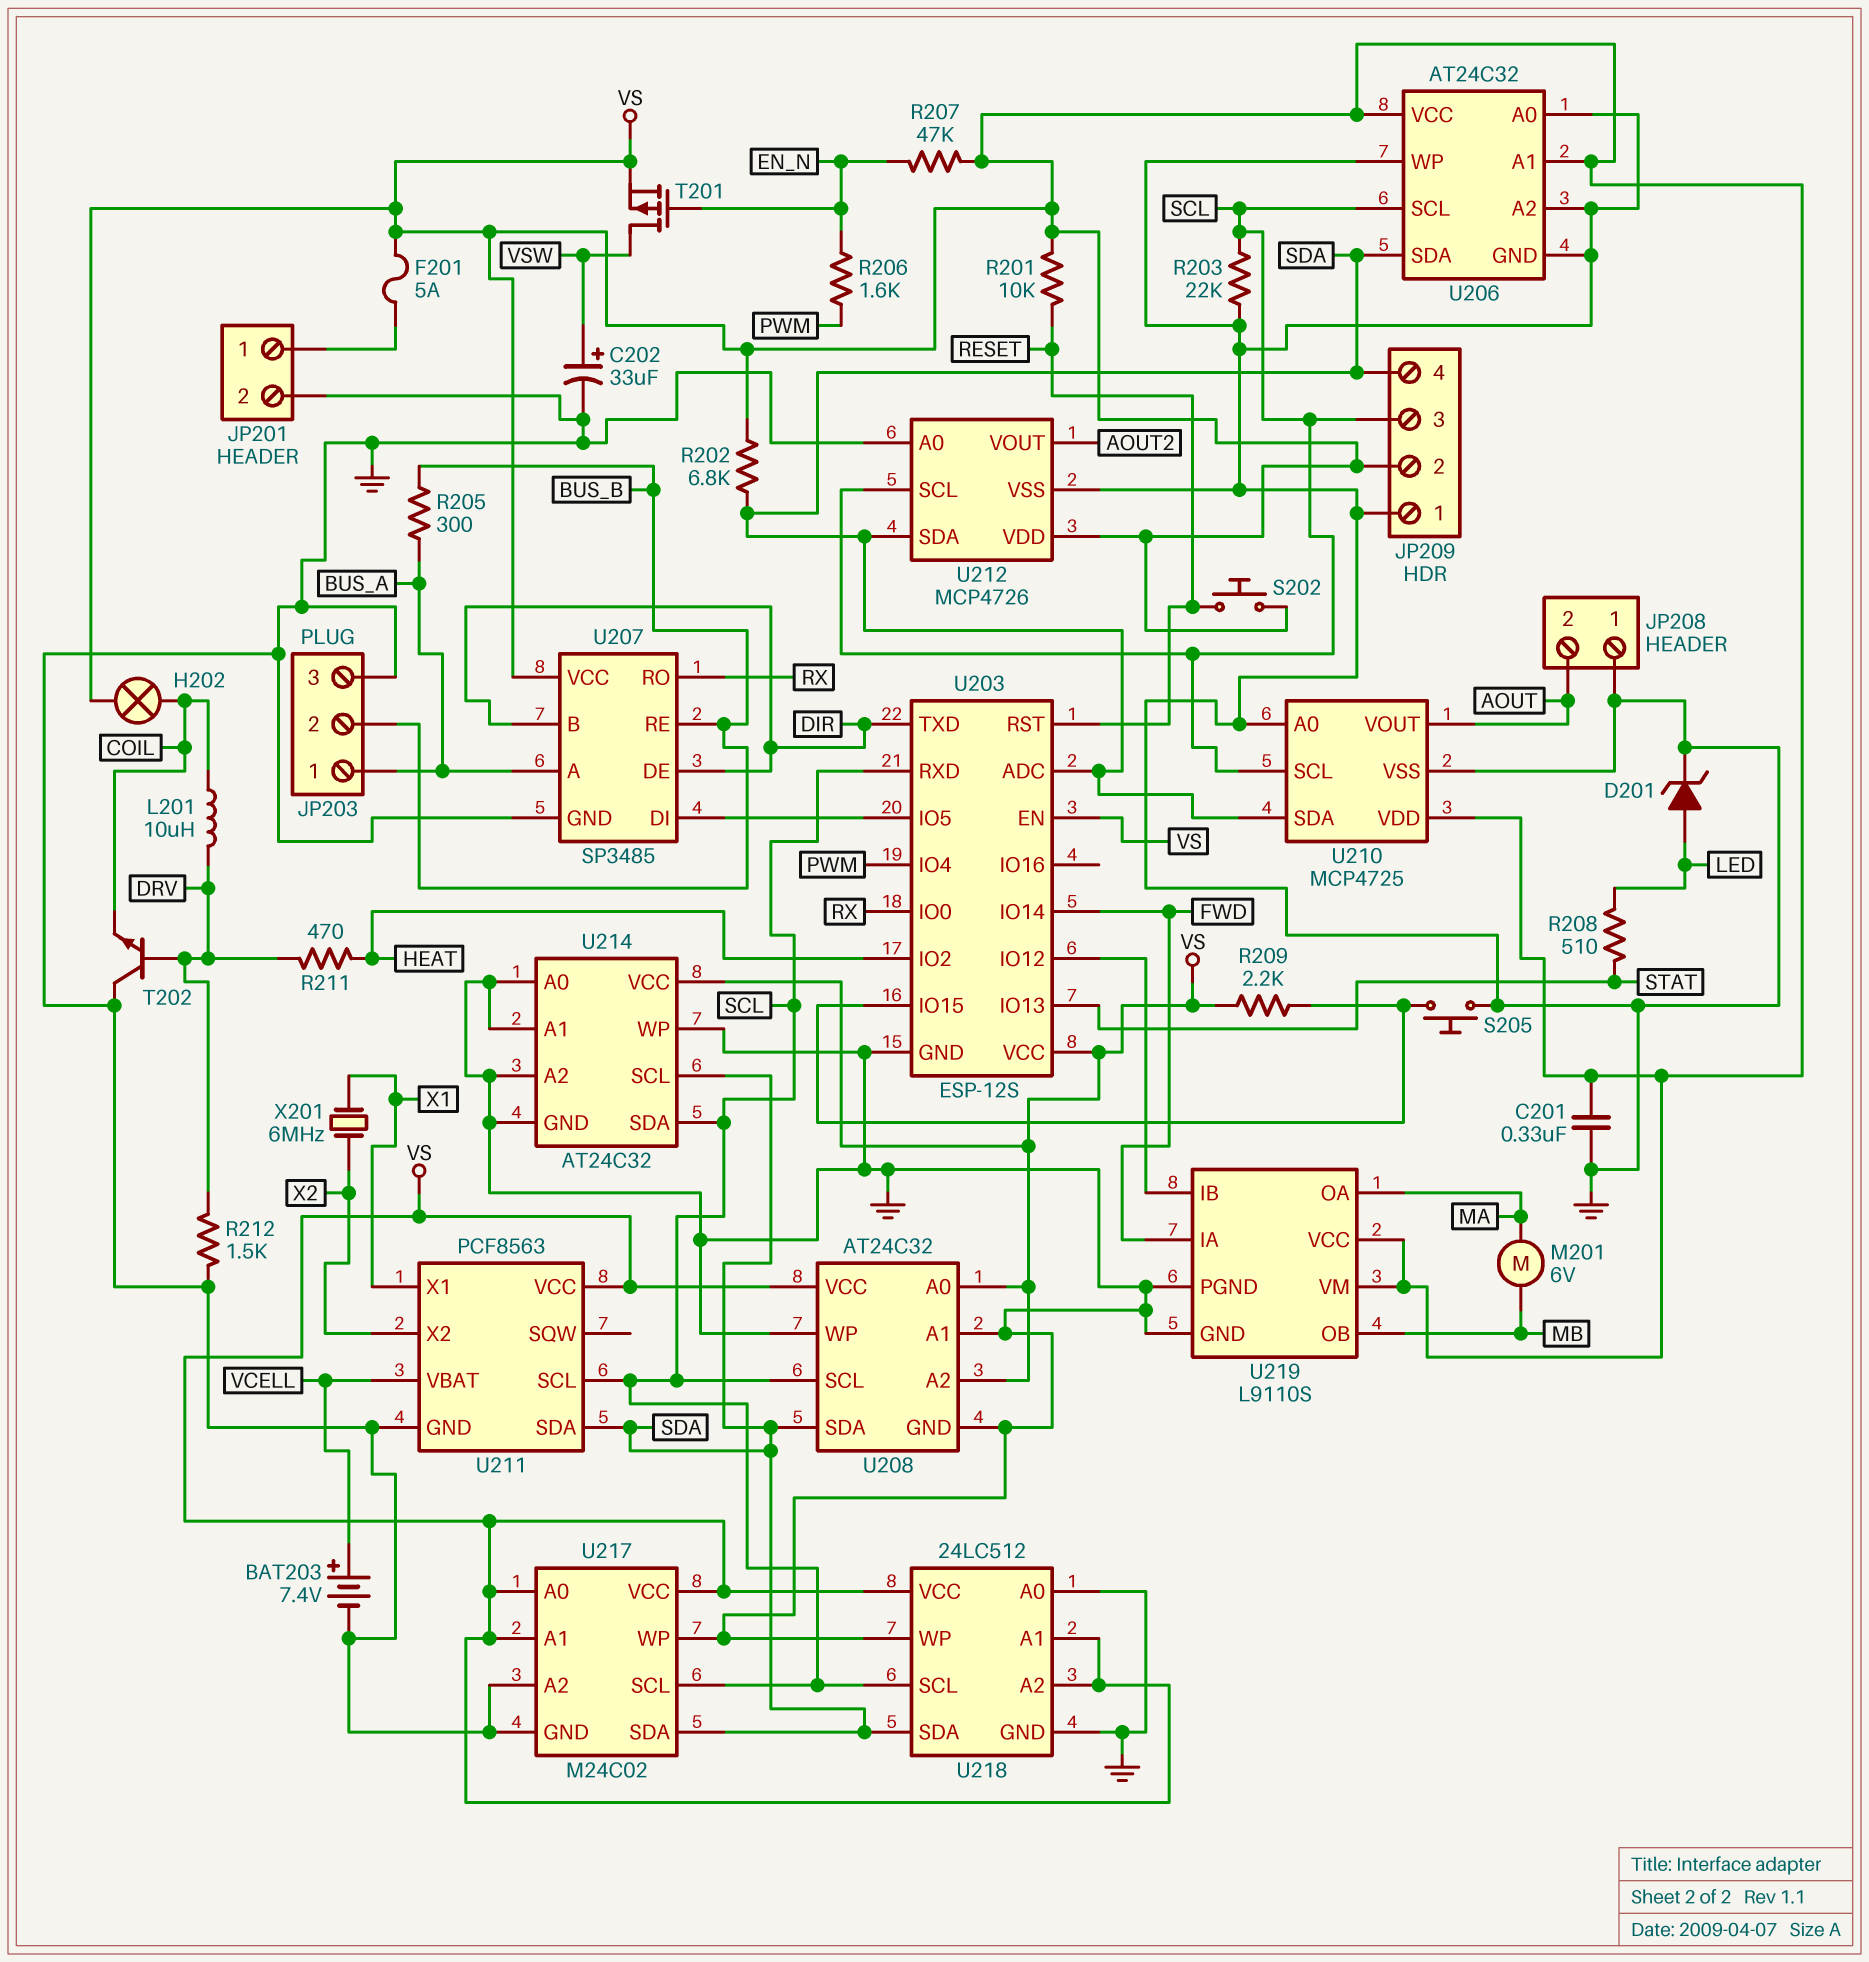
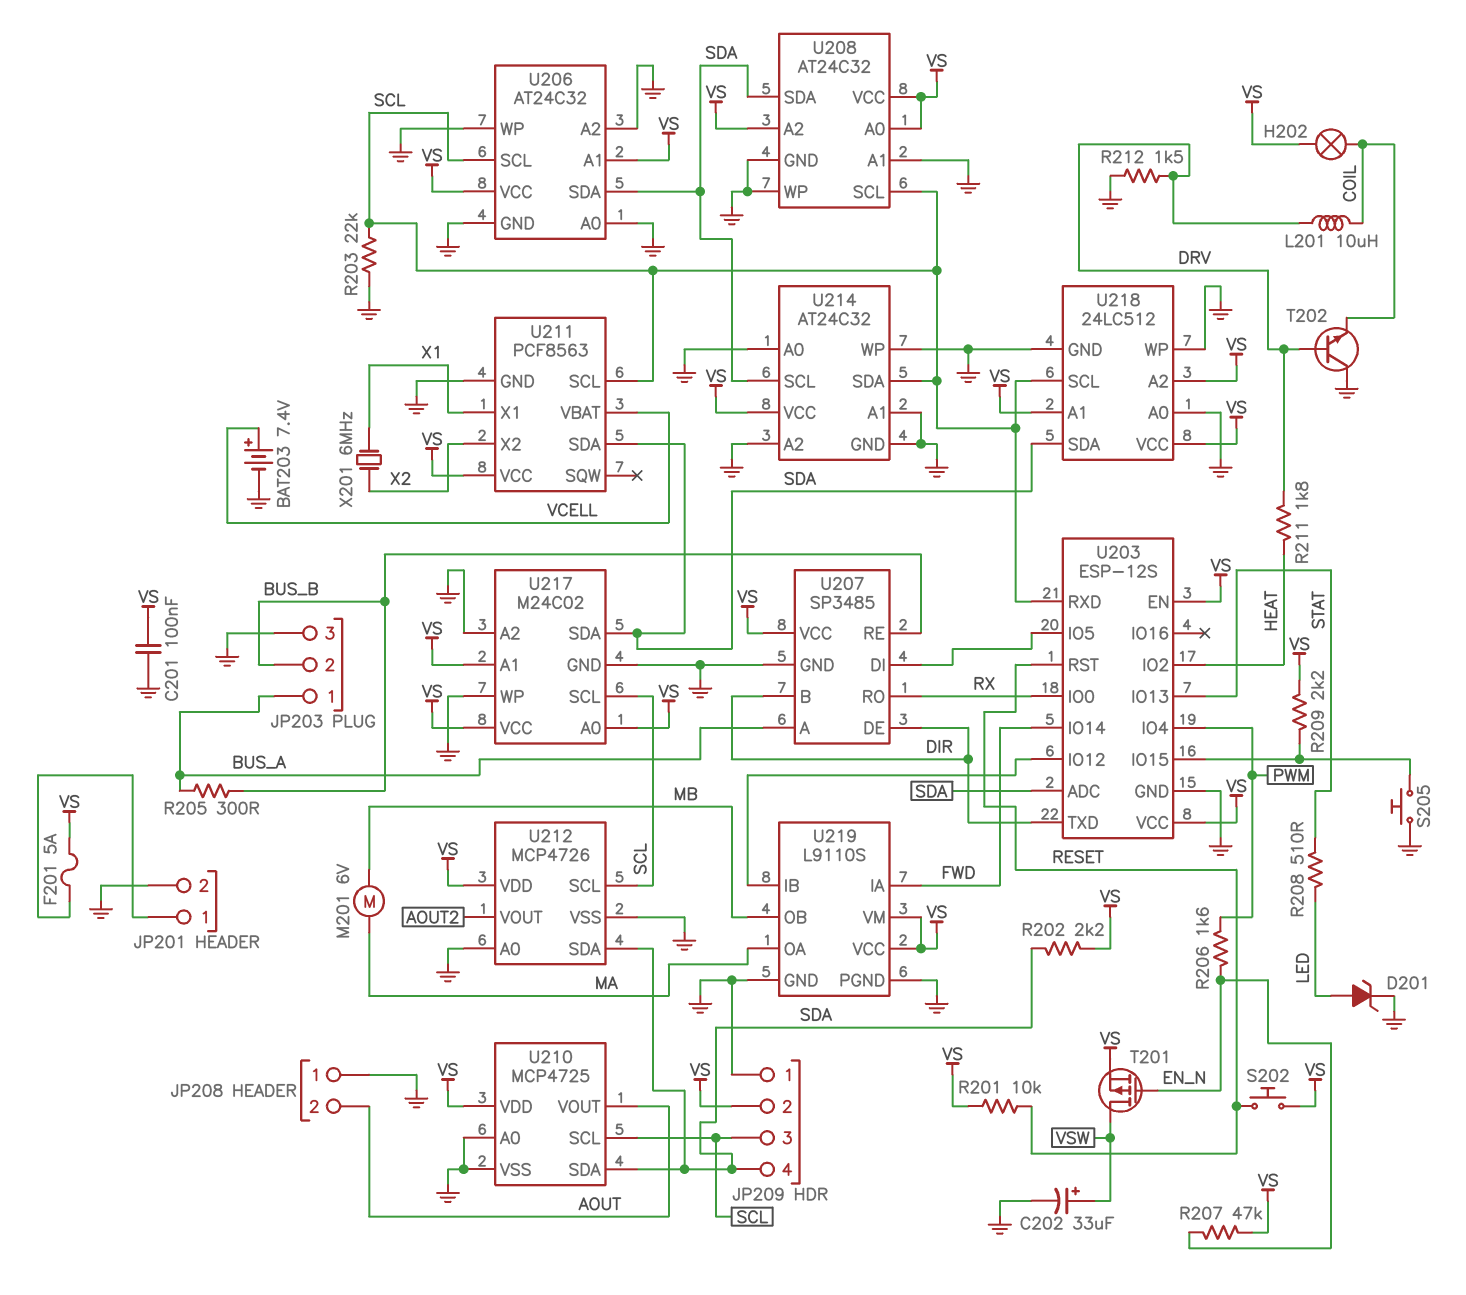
C201: 330nF (GND, VS) -> 100nF (GND, VS)
R202: 6.8k (SDA, VS) -> 2.2k (SDA, VS)
R211: 470 (DRV, HEAT) -> 1.8k (DRV, HEAT)

